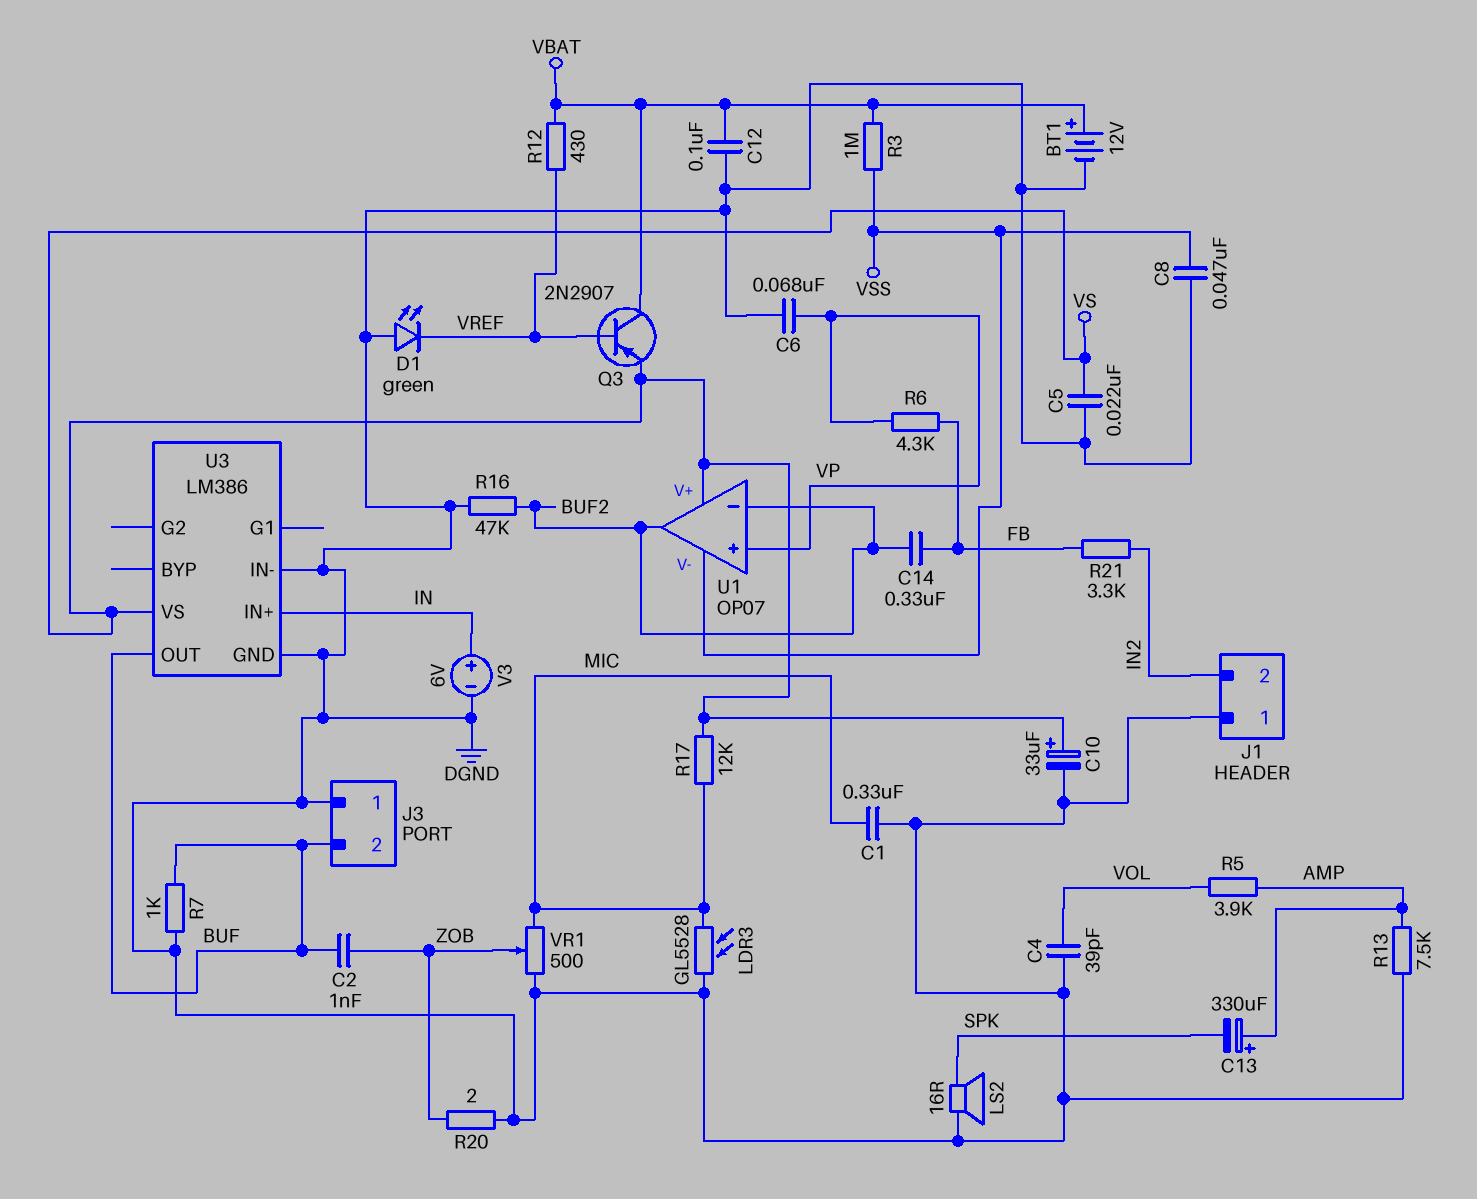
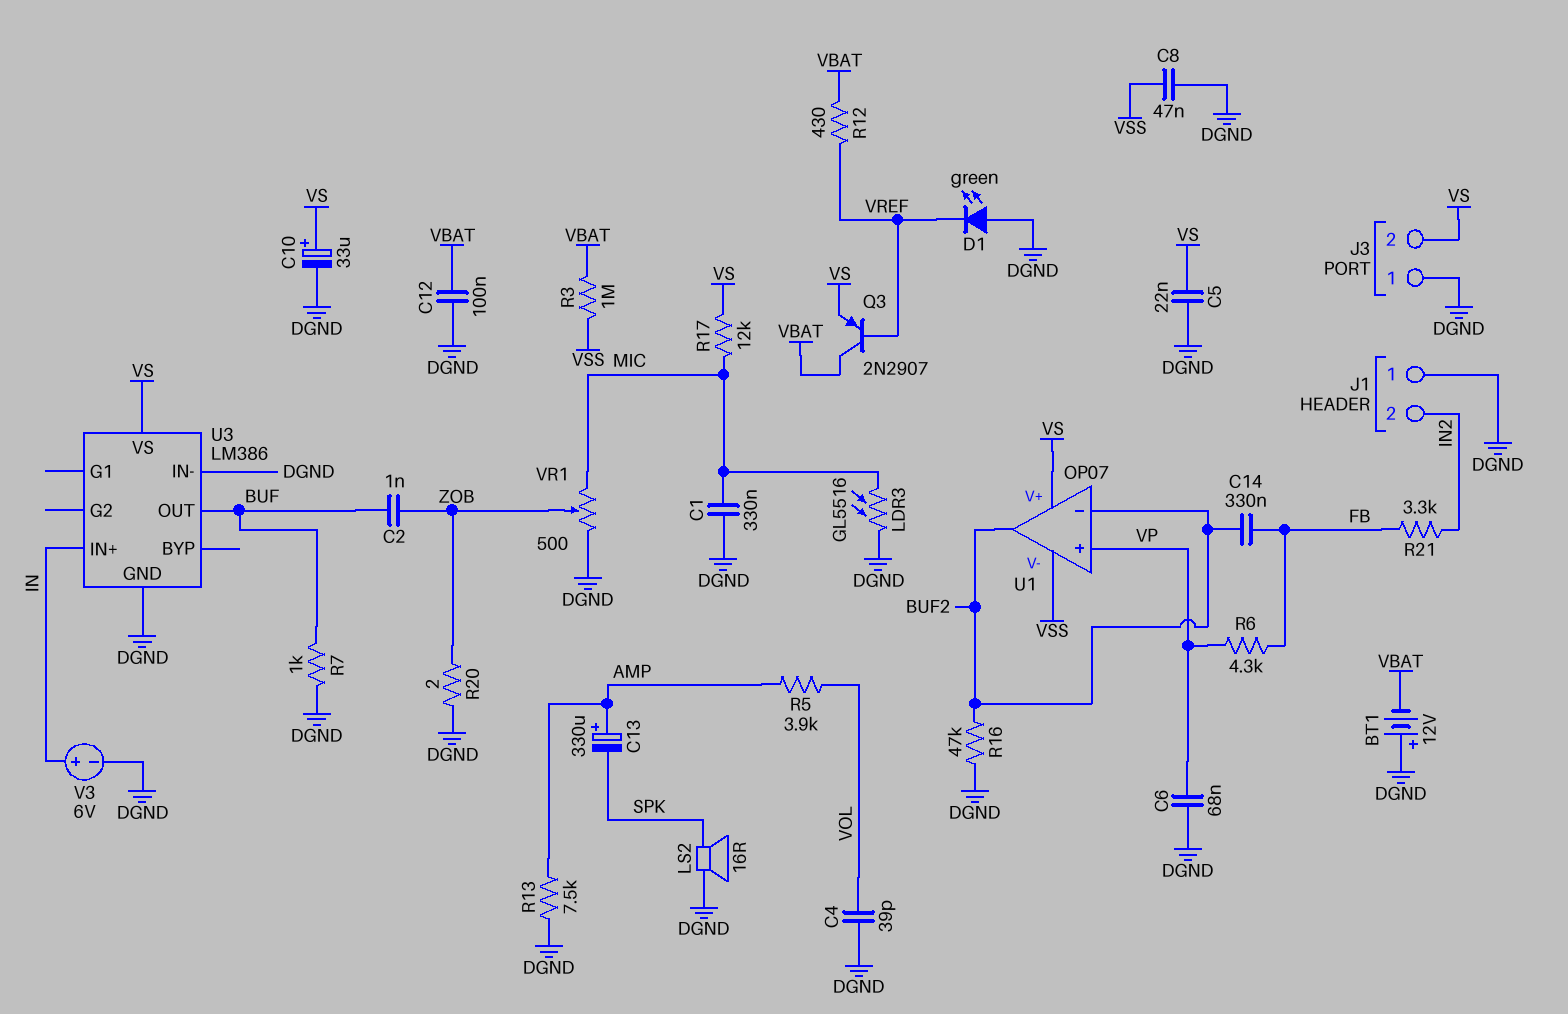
BT1: 12V (plus VBAT, minus DGND) -> 12V (plus DGND, minus VBAT)
J3 pin 2: BUF -> VS
LDR3: GL5528 (DGND, MIC) -> GL5516 (DGND, MIC)

